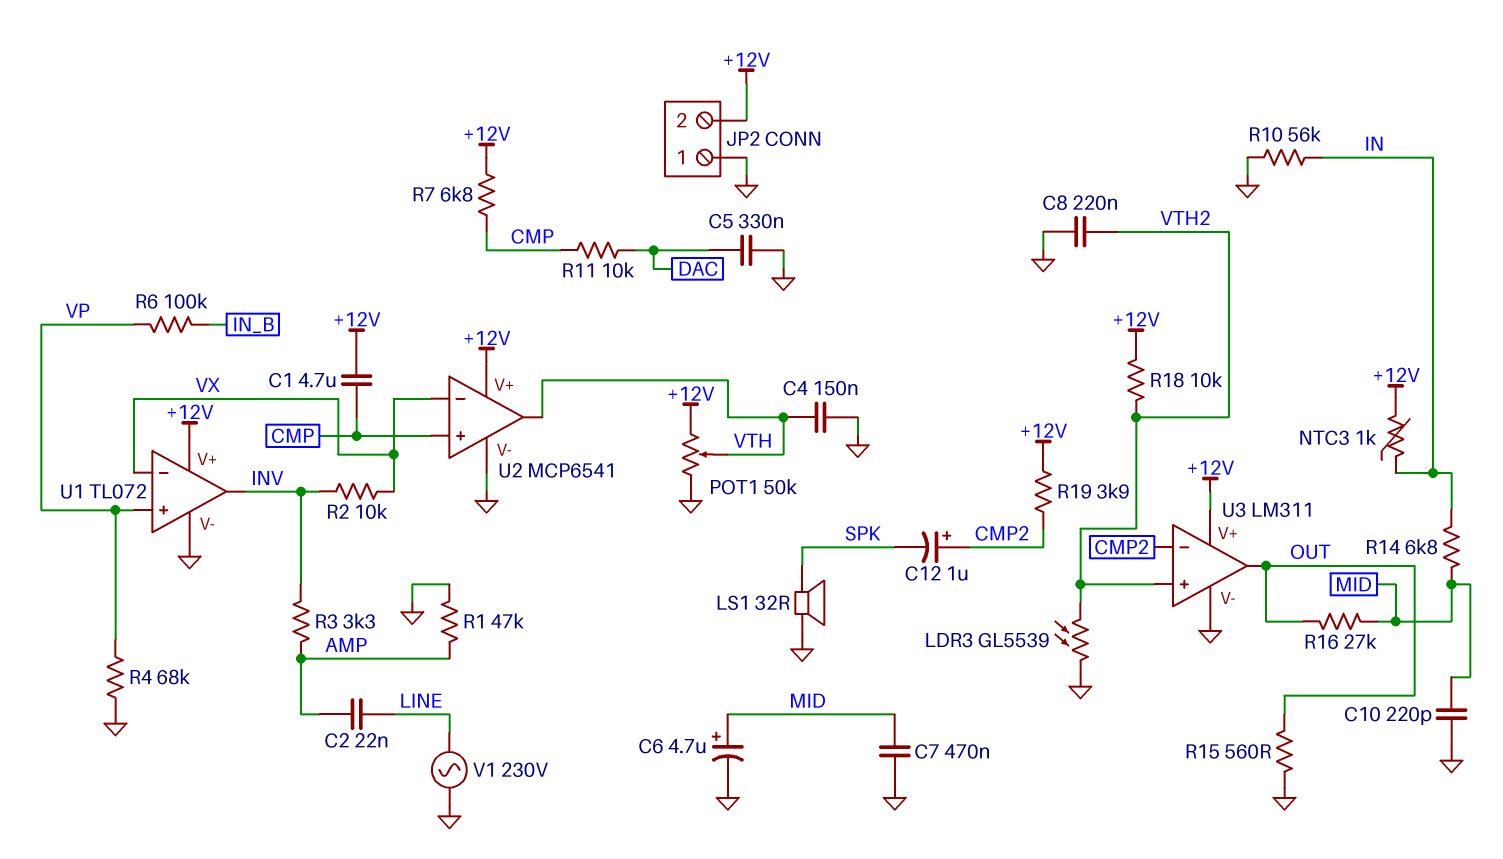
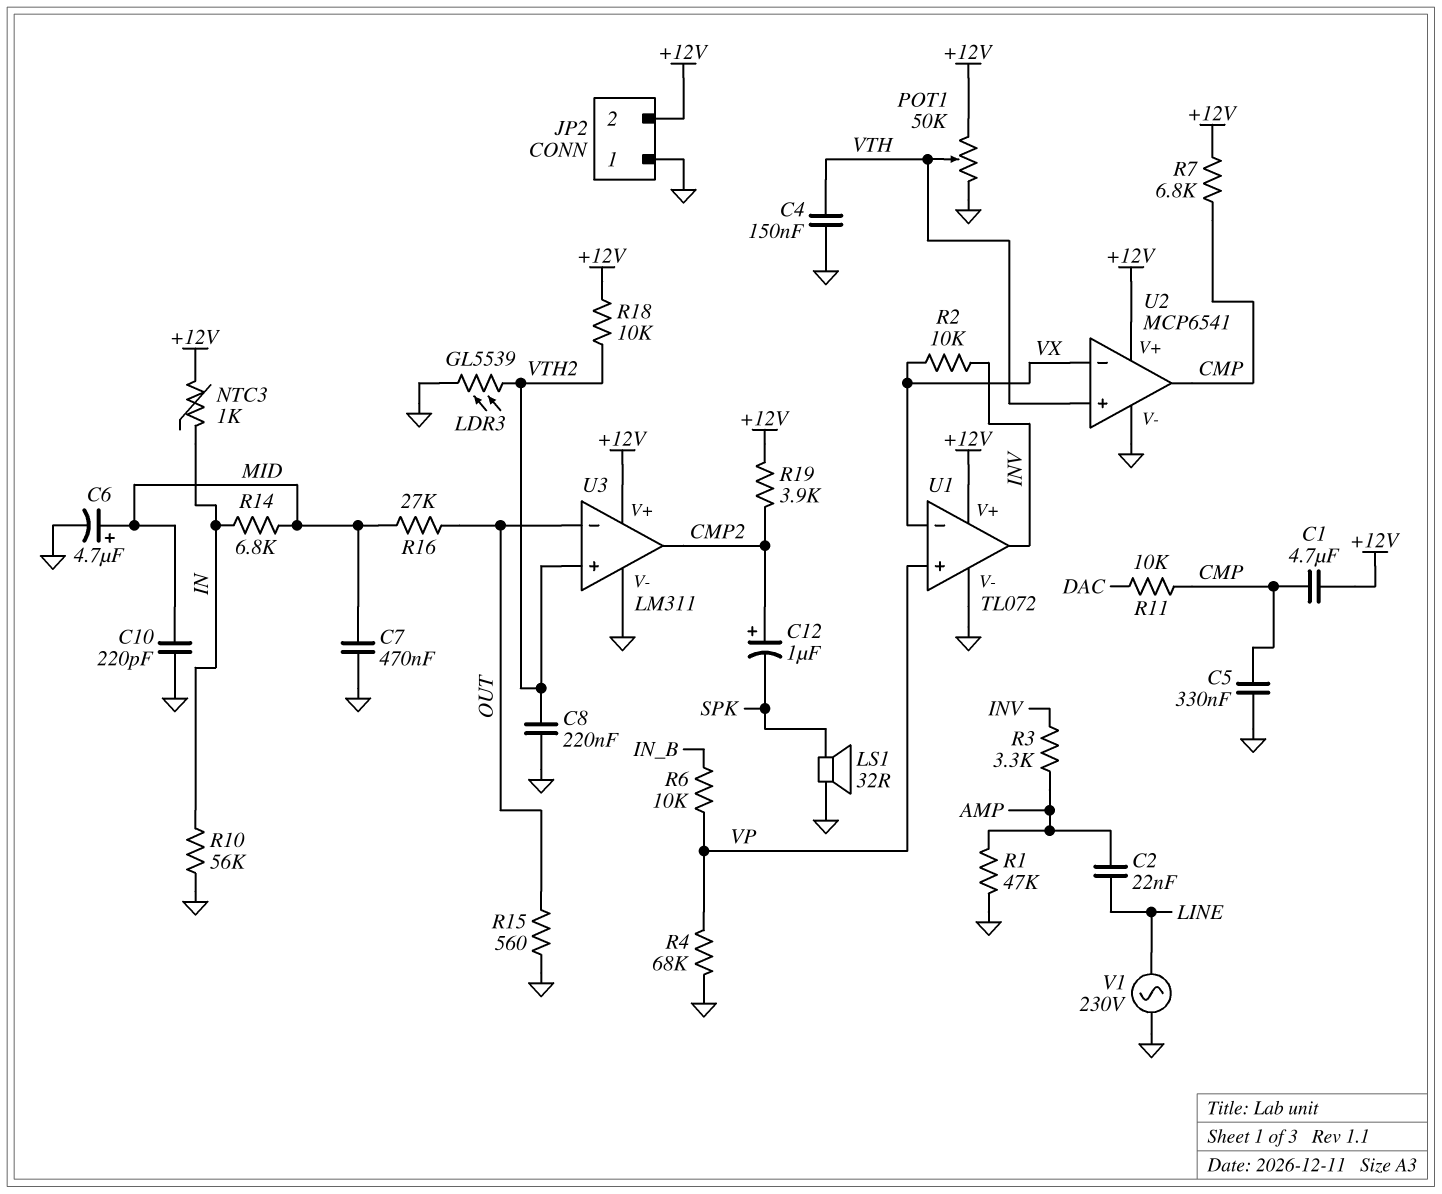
C5: 330nF (DAC, GND) -> 330nF (CMP, GND)
R6: 100k (IN_B, VP) -> 10k (IN_B, VP)
U2 pin in+: CMP -> VTH
U2 pin out: VTH -> CMP
U3 pin in-: CMP2 -> OUT
U3 pin out: OUT -> CMP2

